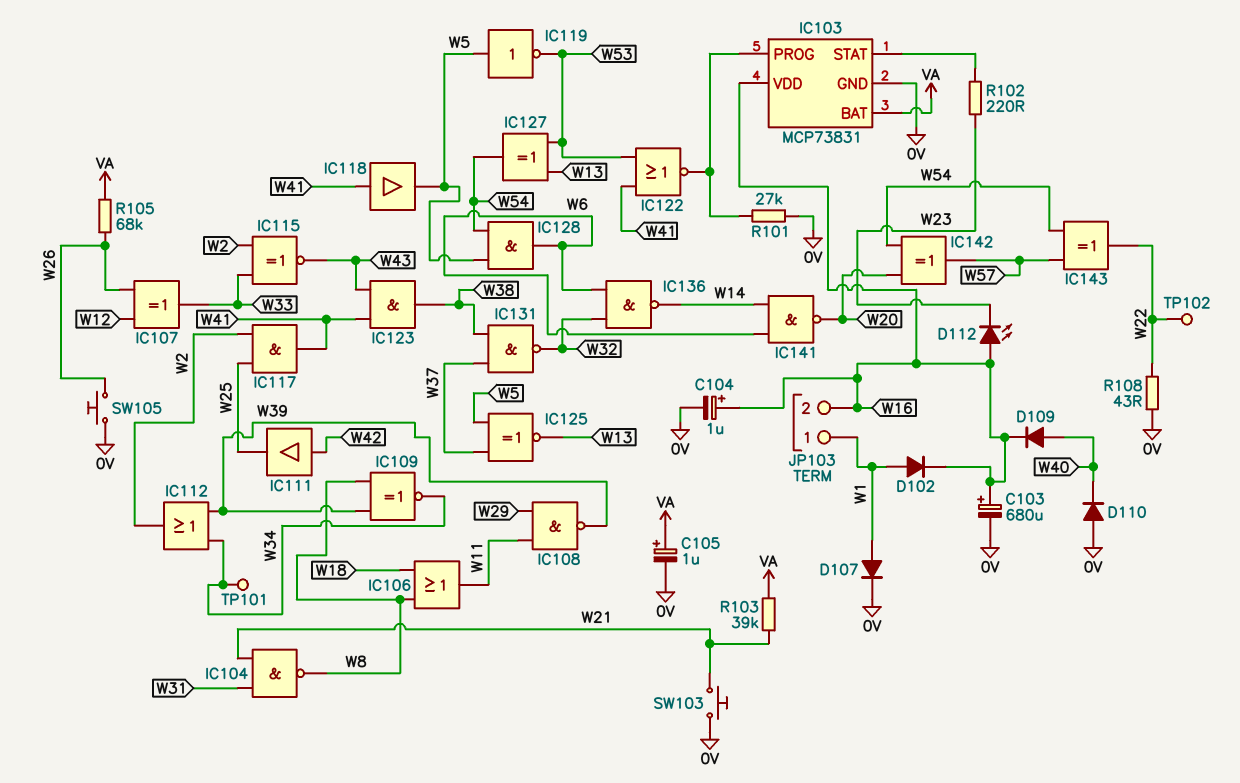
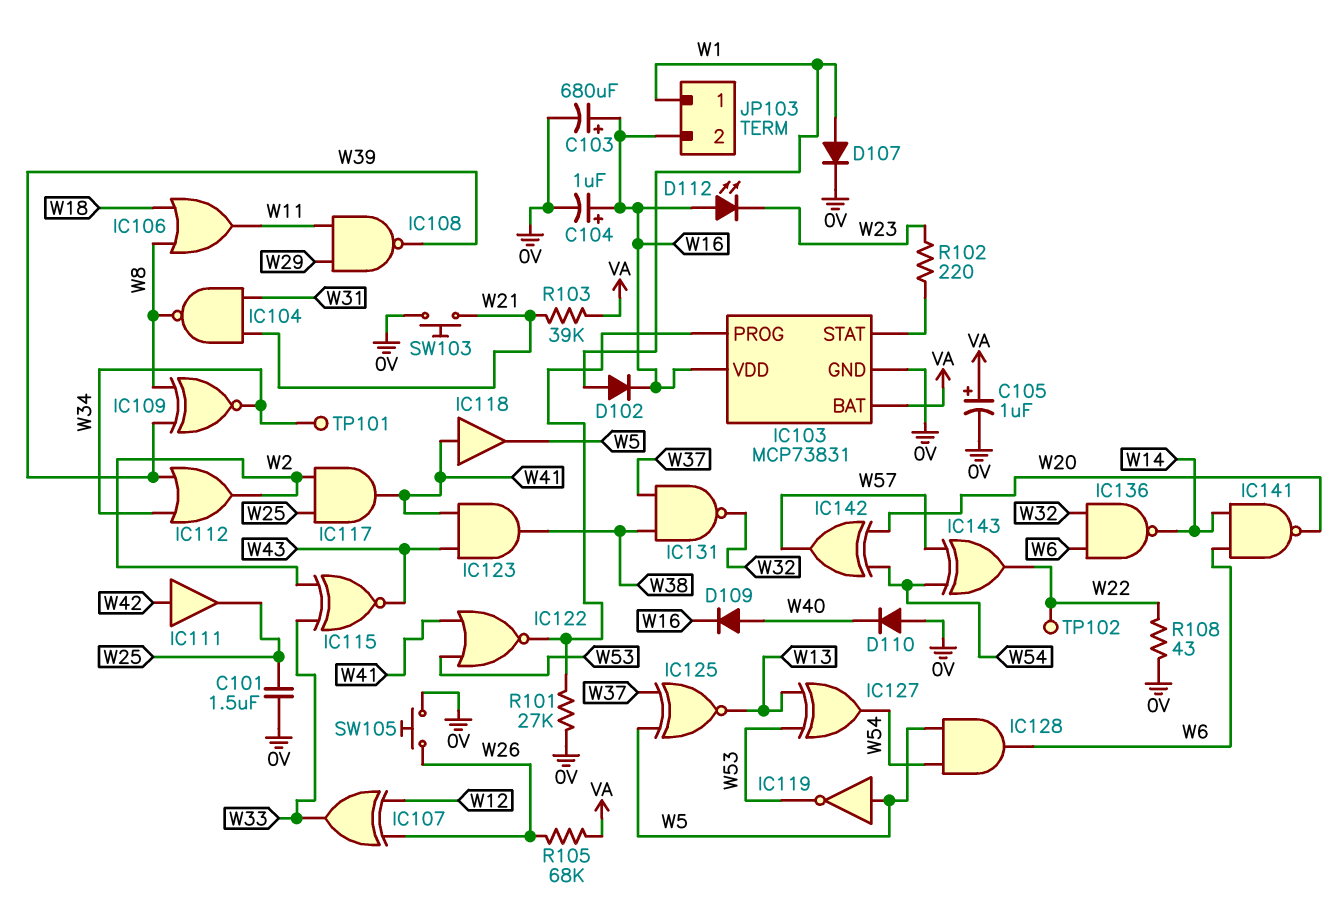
C101: none -> 1.5uF (0V, W25)

